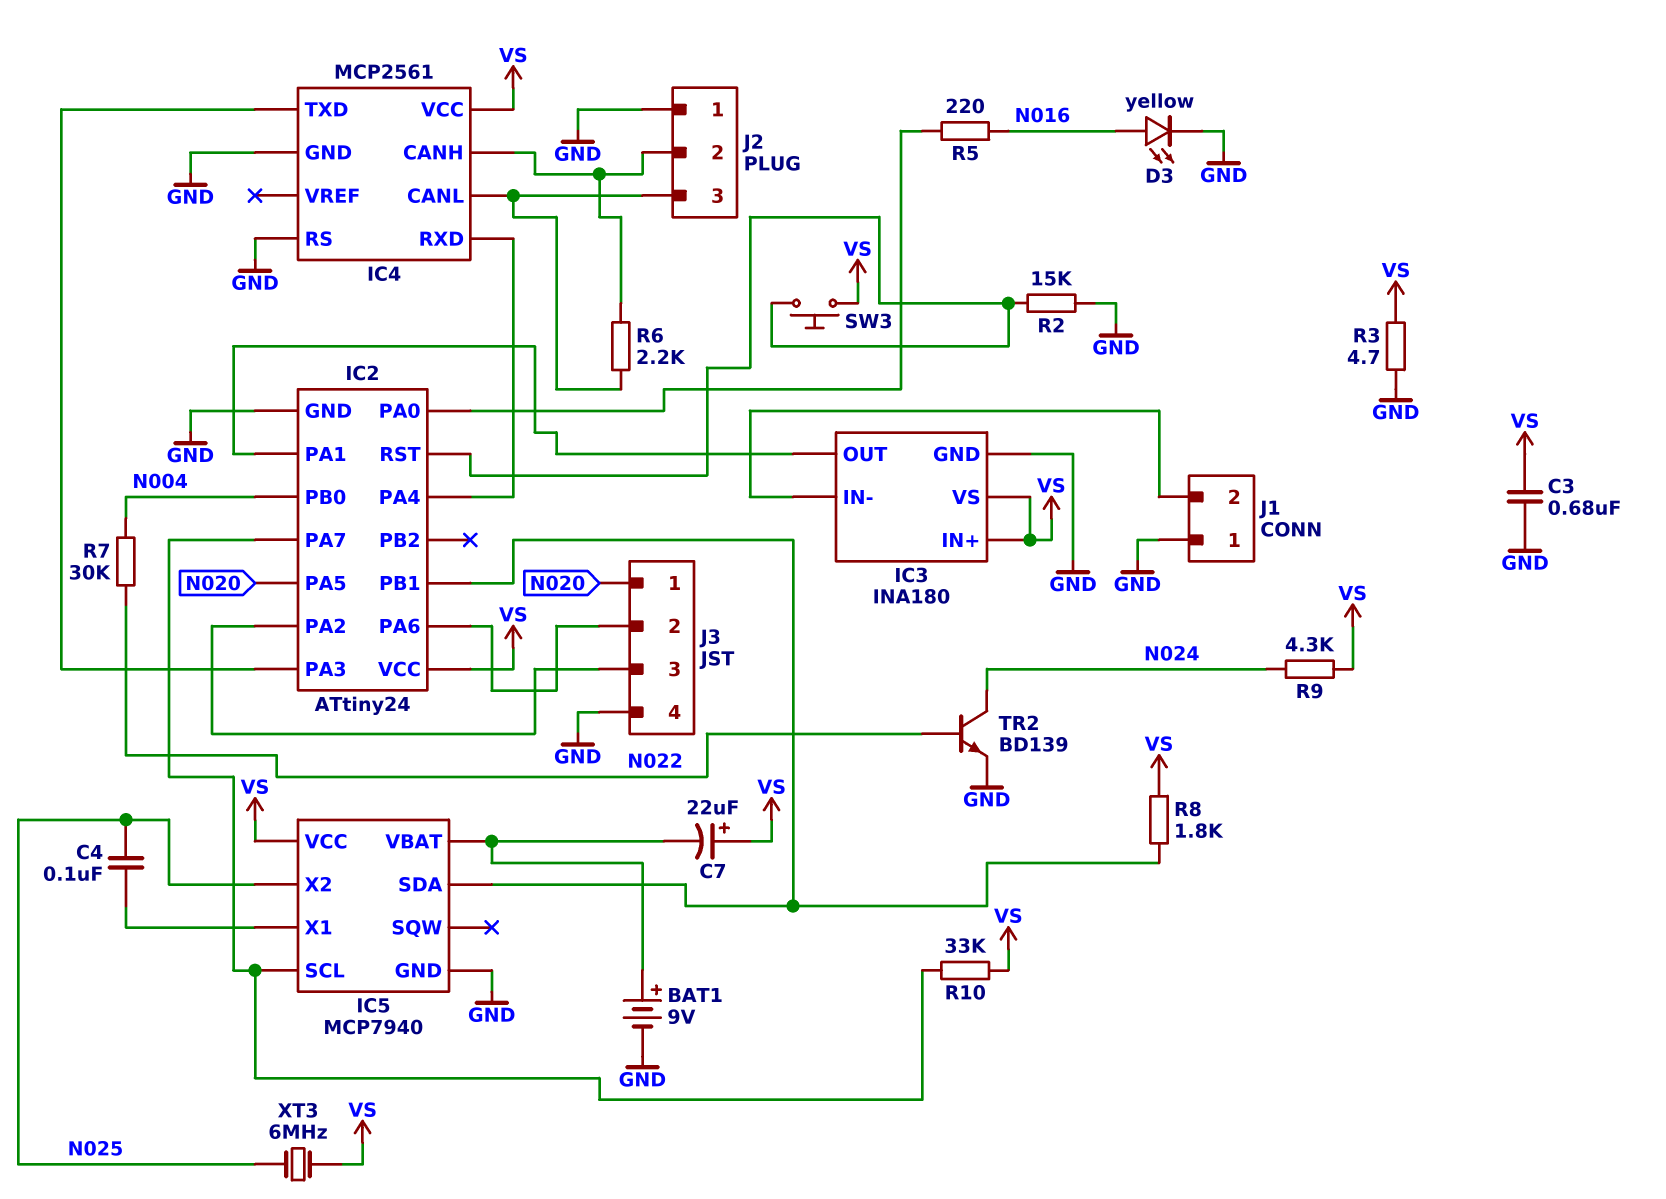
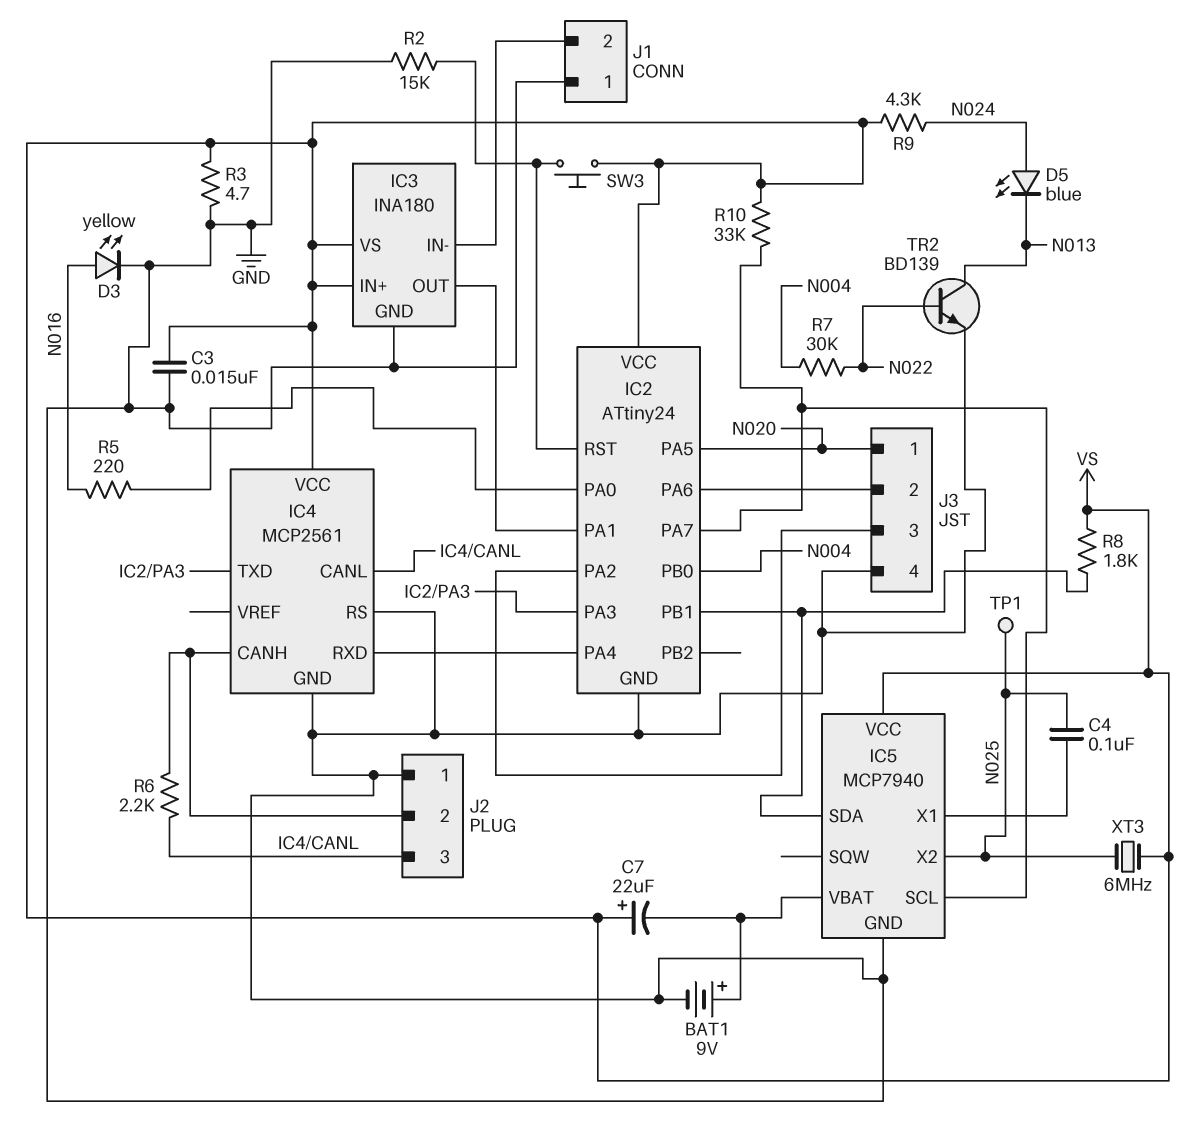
C3: 680nF (GND, VS) -> 15nF (GND, VS)
D5: none -> LED blue (A N024, K N013)
TP1: none -> test point (N025)
TR2: NPN BD139 (B N022, C N024, E GND) -> NPN BD139 (B N022, C N013, E GND)

